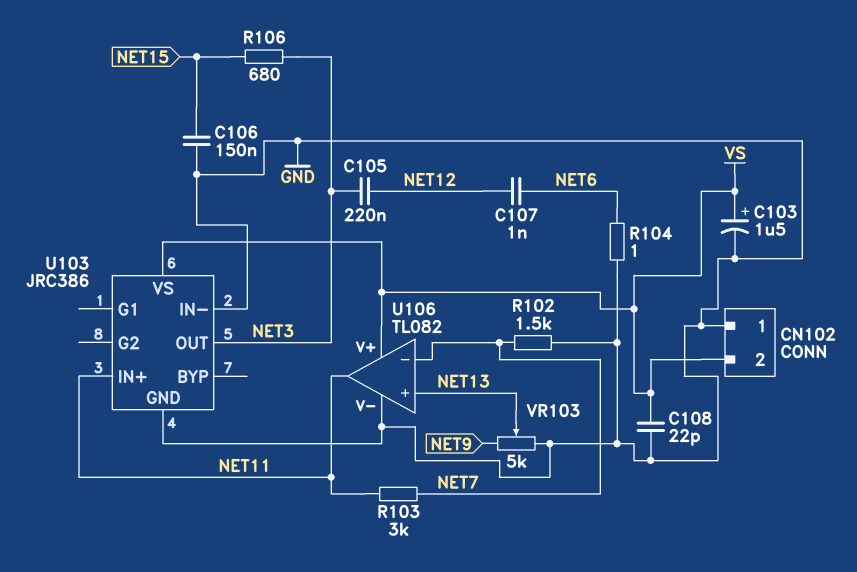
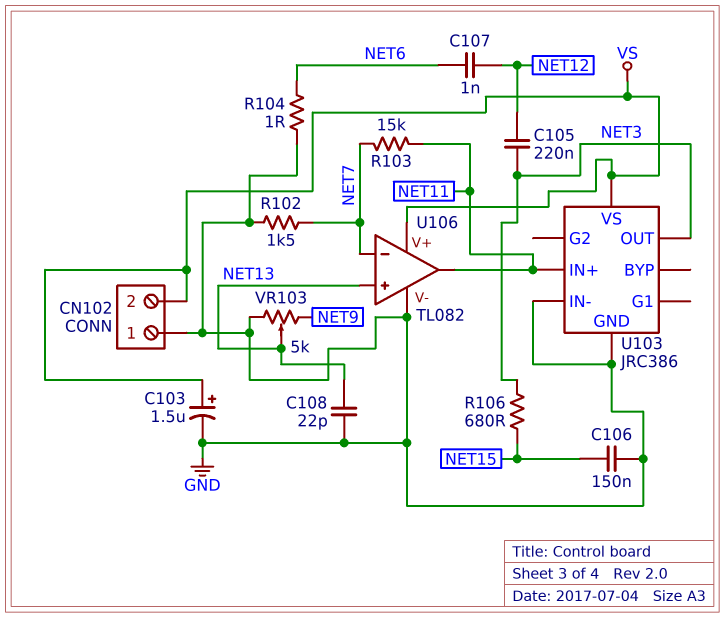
C108: 22pF (GND, VS) -> 22pF (GND, NET13)
R103: 3k (NET7, NET11) -> 15k (NET7, NET11)

